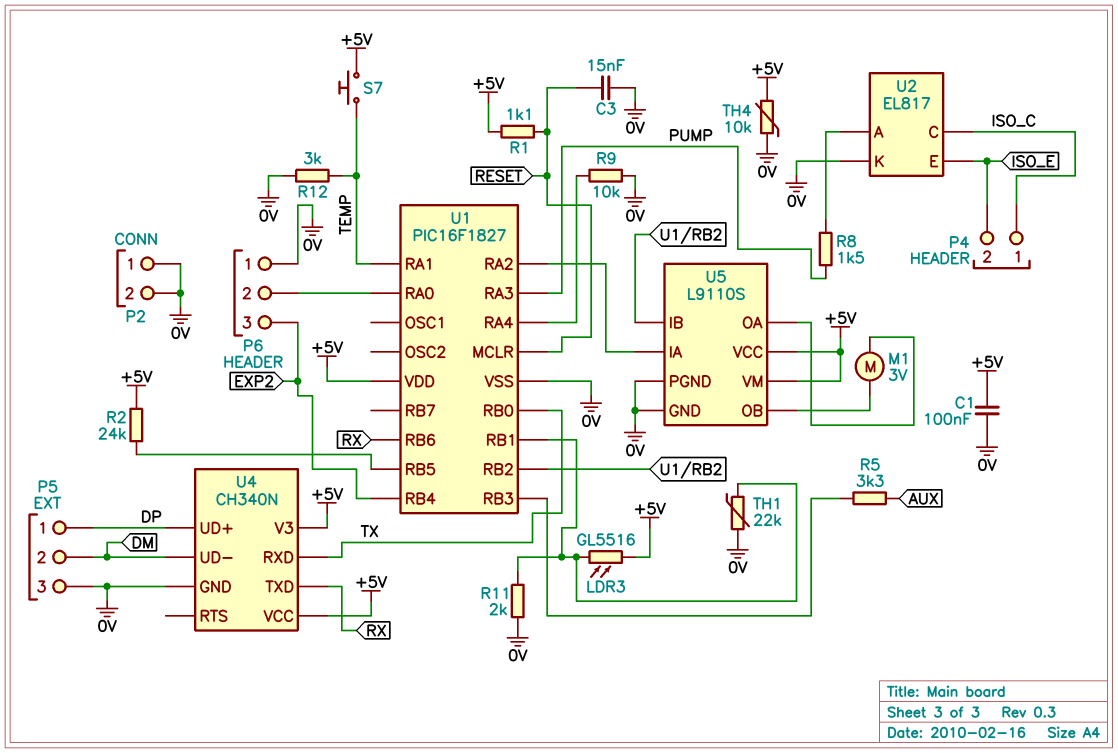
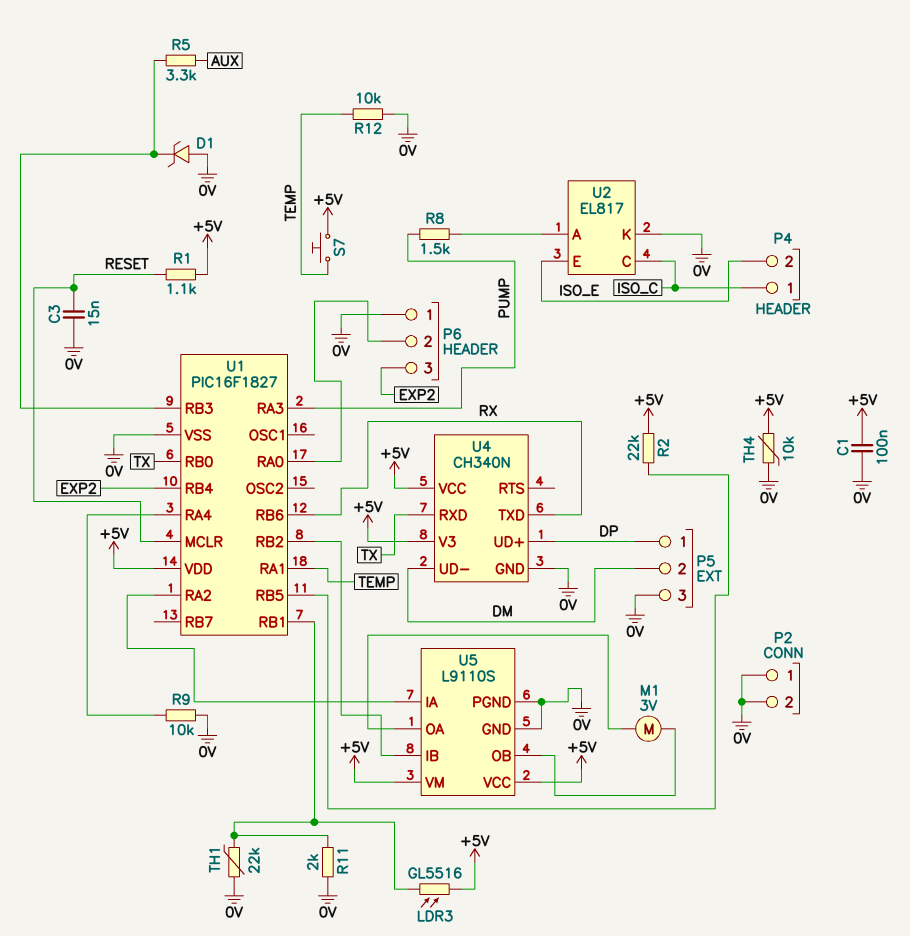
D1: none -> zener (A 0V, K U1/RB3)
R2: 24k (+5V, U1/RB5) -> 22k (+5V, U1/RB5)
R12: 3k (0V, TEMP) -> 10k (0V, TEMP)

